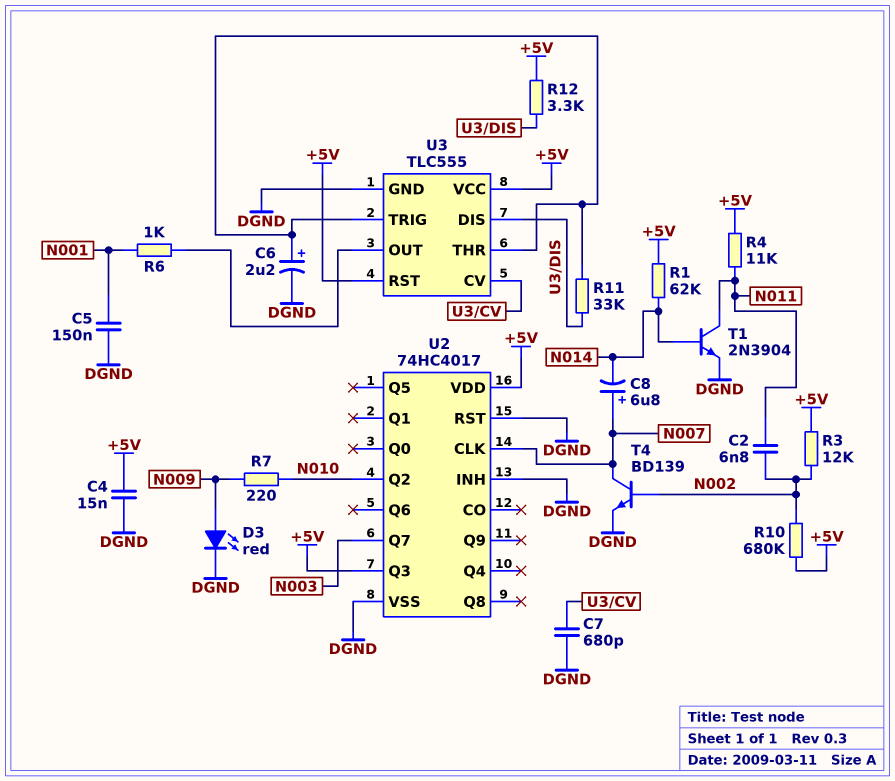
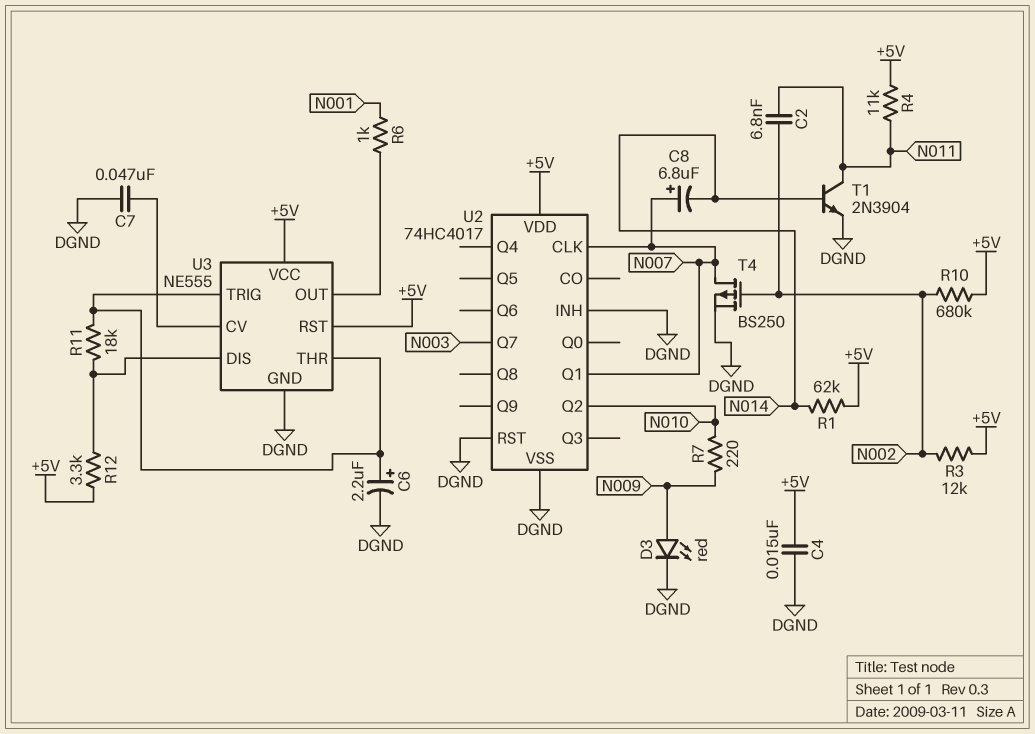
C5: 150nF (DGND, N001) -> none
C7: 680pF (DGND, U3/CV) -> 47nF (DGND, U3/CV)
R11: 33k (U3/DIS, U3/THR) -> 18k (U3/DIS, U3/THR)
T4: NPN BD139 (B N002, C N007, E DGND) -> PMOS BS250 (G N002, D N007, S DGND)
U2 pin Q1: none -> N007
U2 pin Q3: +5V -> none
U3: TLC555 -> NE555

